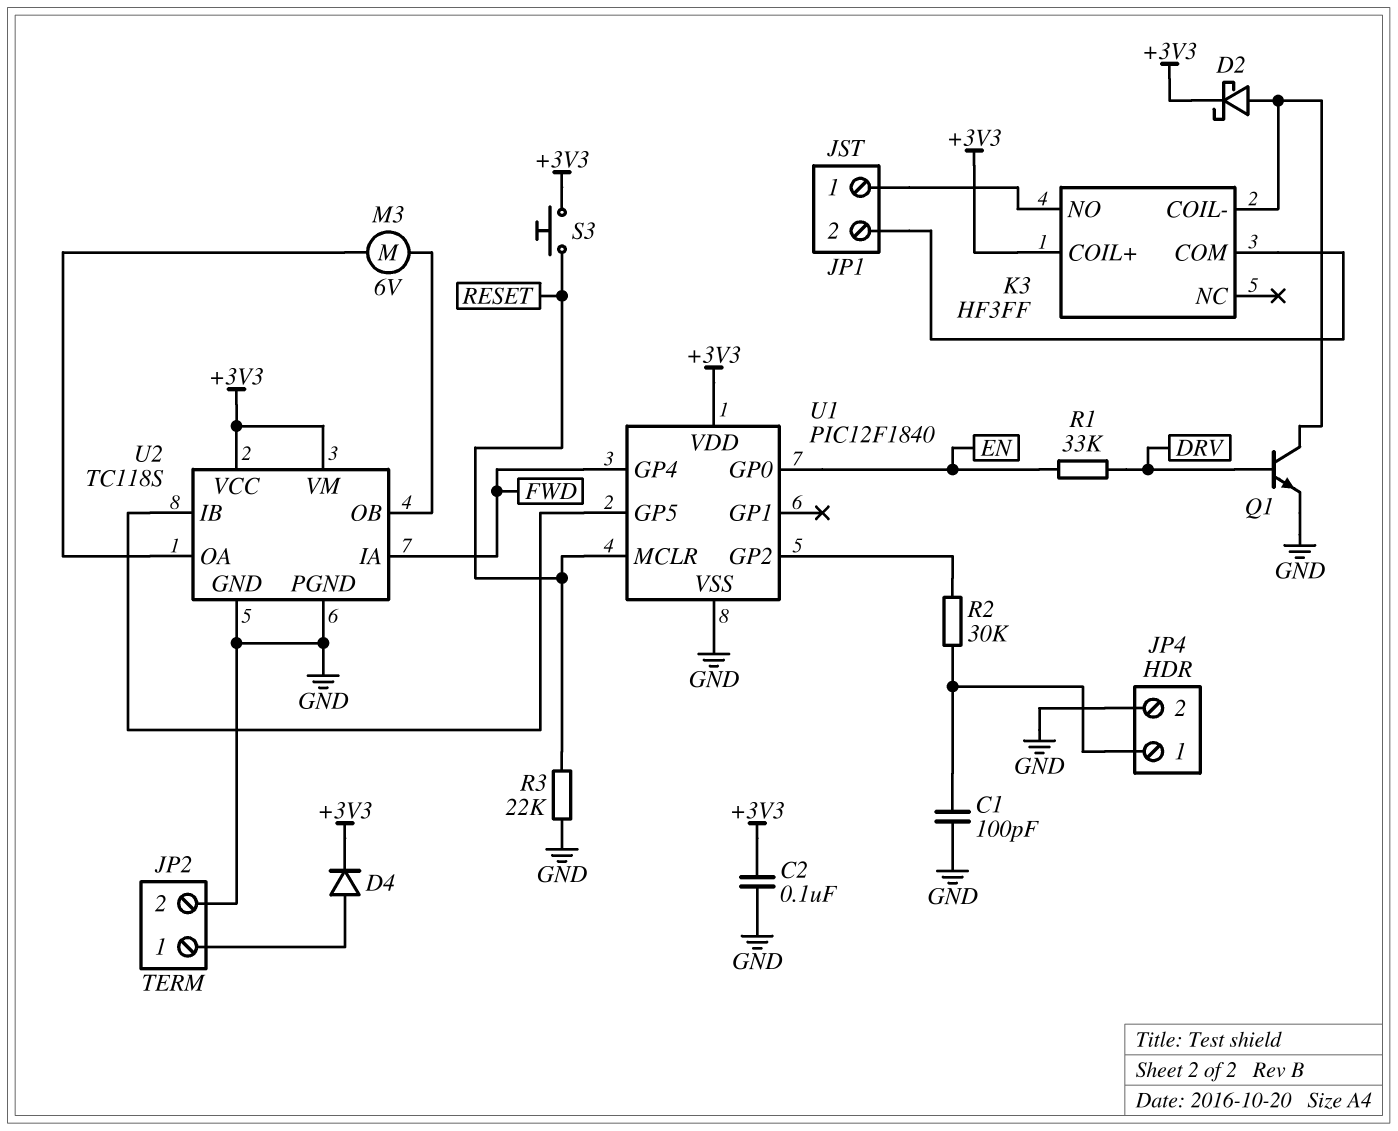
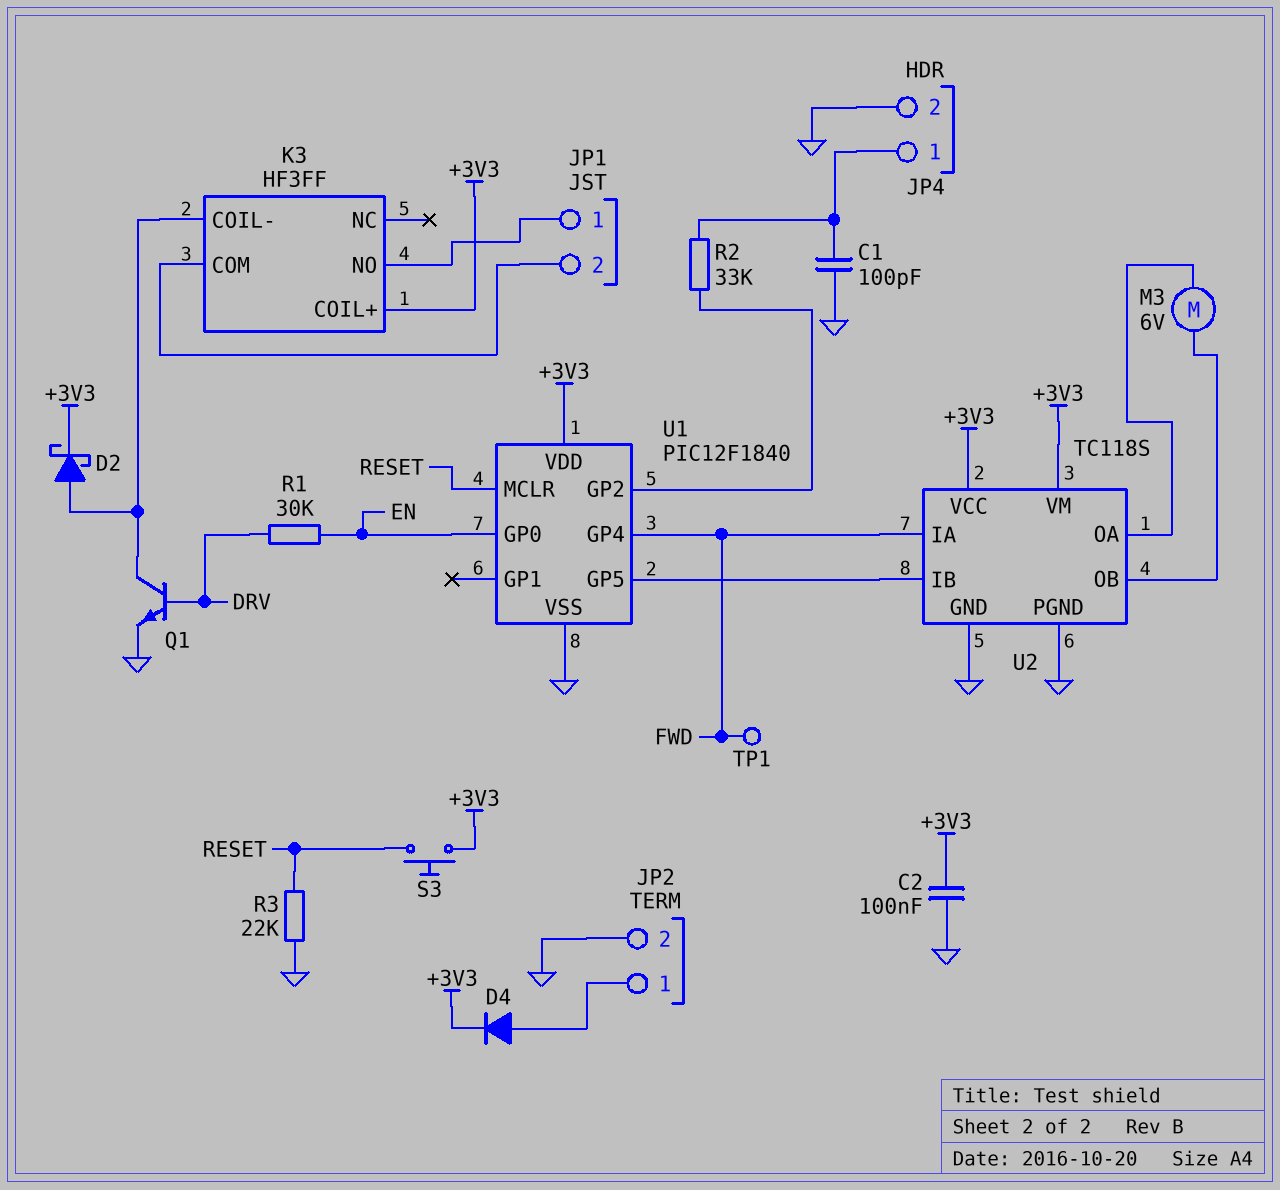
R1: 33k (DRV, EN) -> 30k (DRV, EN)
R2: 30k (JP4/1, U1/GP2) -> 33k (JP4/1, U1/GP2)
TP1: none -> test point (FWD)

